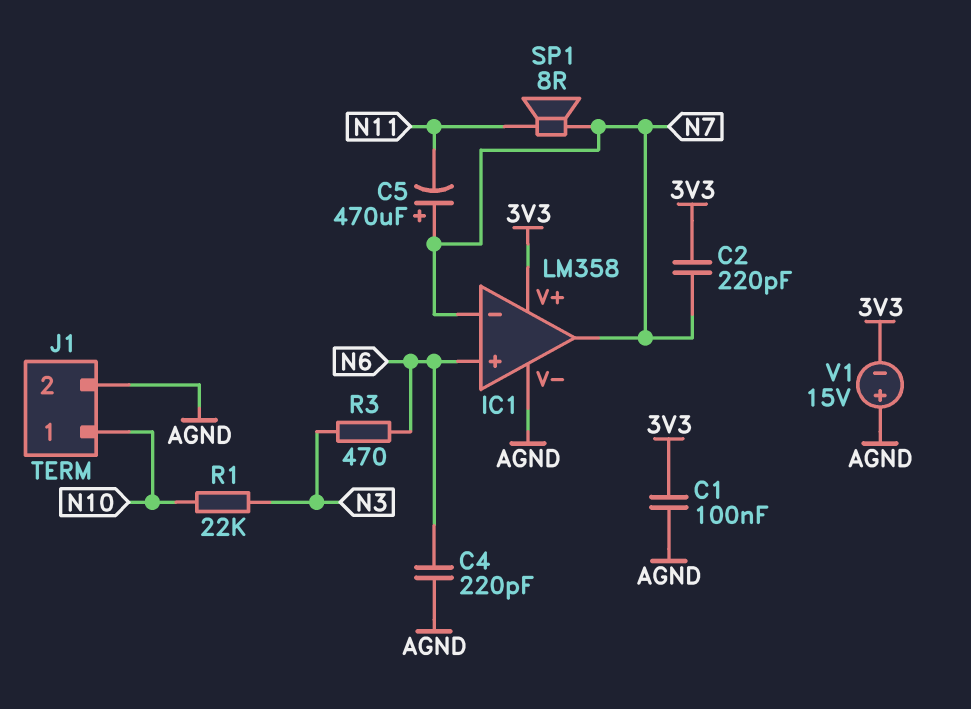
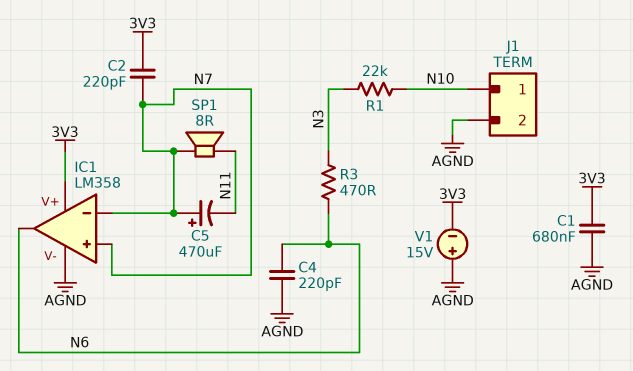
C1: 100nF (3V3, AGND) -> 680nF (3V3, AGND)
IC1 pin in+: N6 -> N7
IC1 pin out: N7 -> N6

